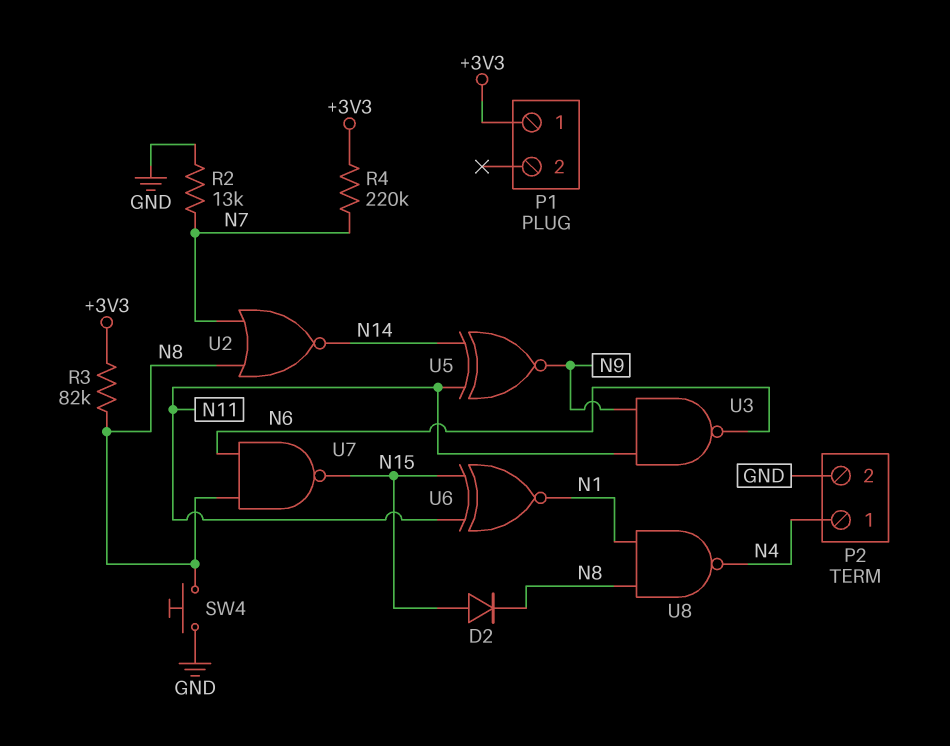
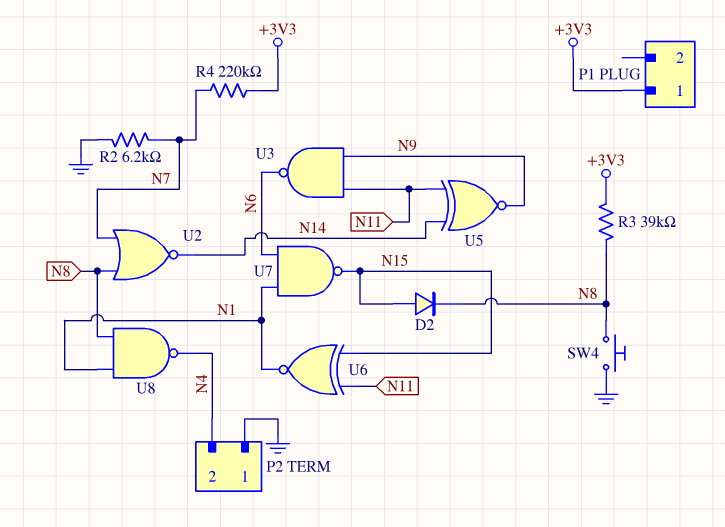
P2 pin 1: N4 -> GND
P2 pin 2: GND -> N4
R2: 13k (GND, N7) -> 6.2k (GND, N7)
R3: 82k (+3V3, N8) -> 39k (+3V3, N8)
U7: NAND (in N6, in N8, out N15) -> NAND (in N1, in N6, out N15)

